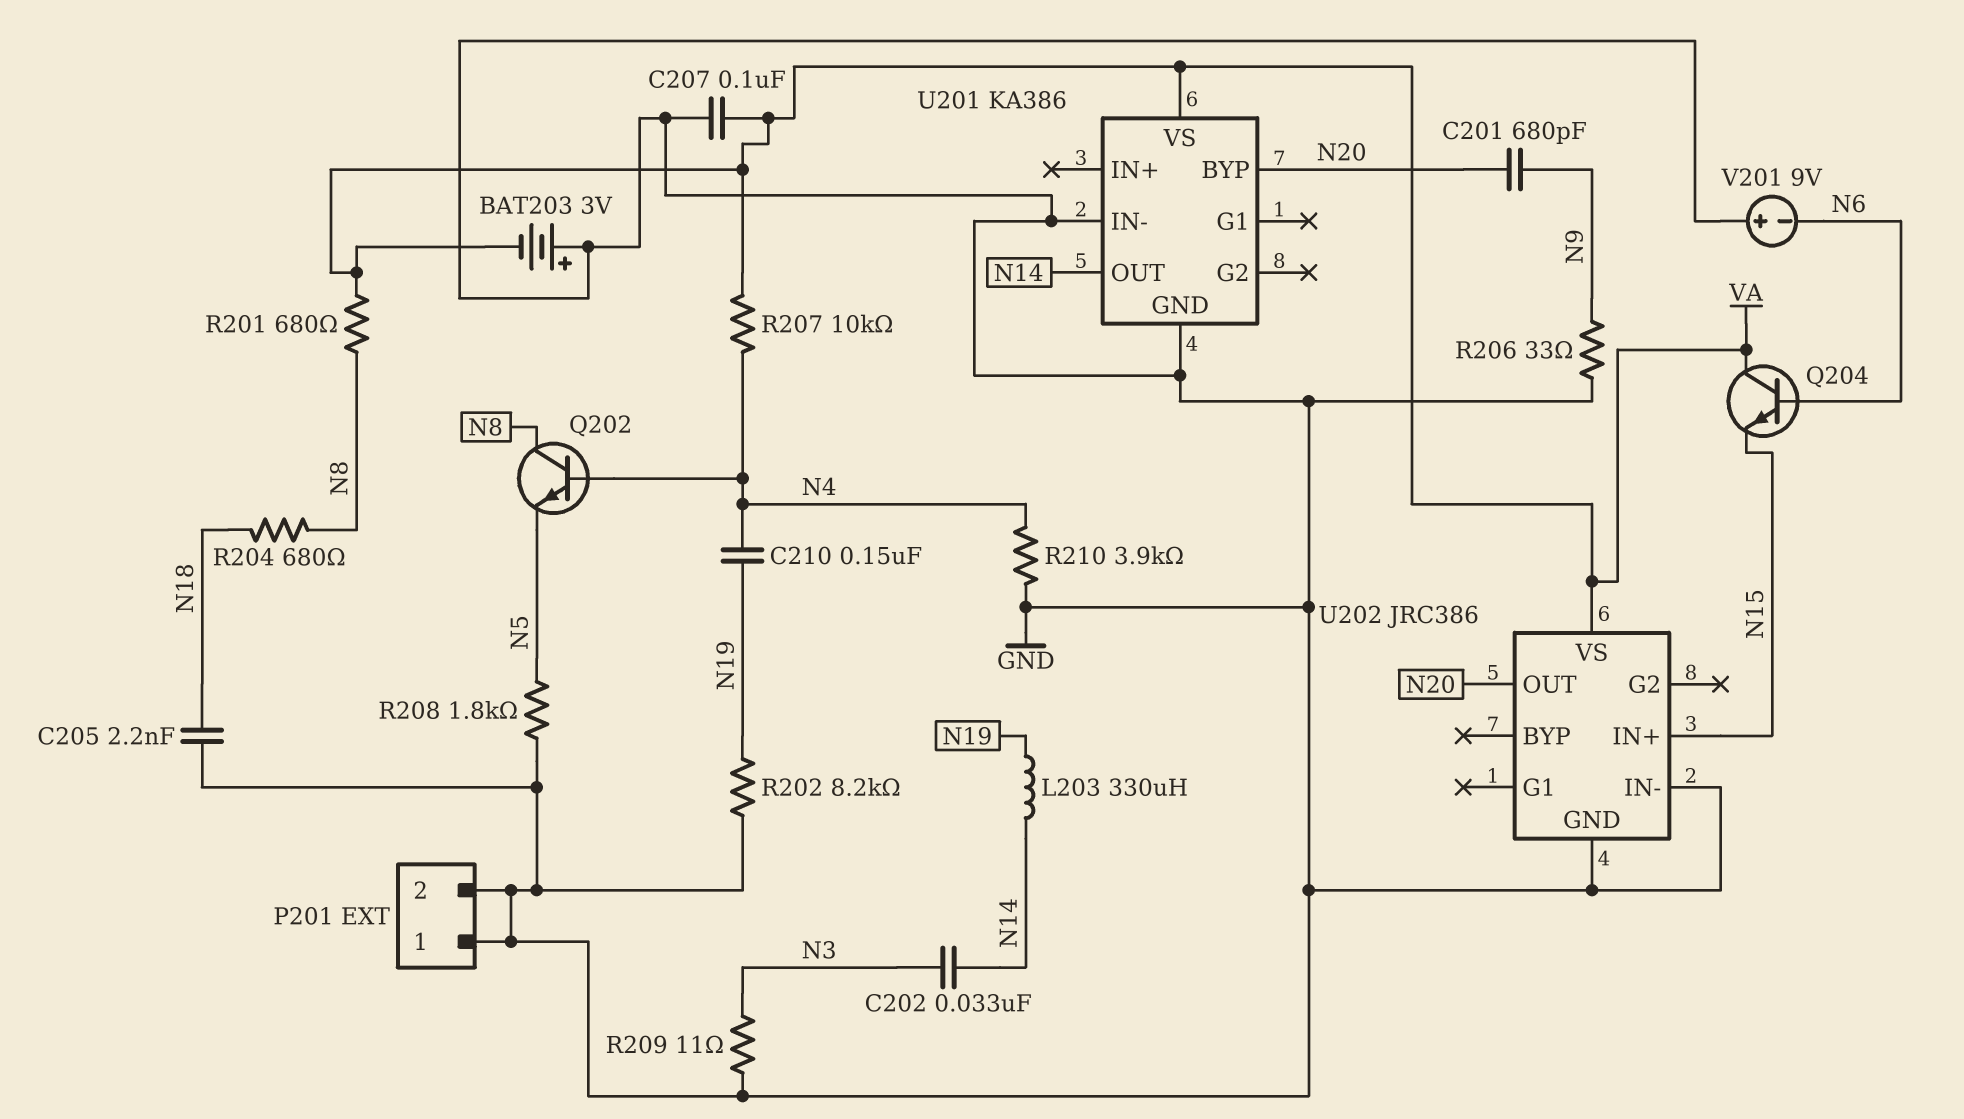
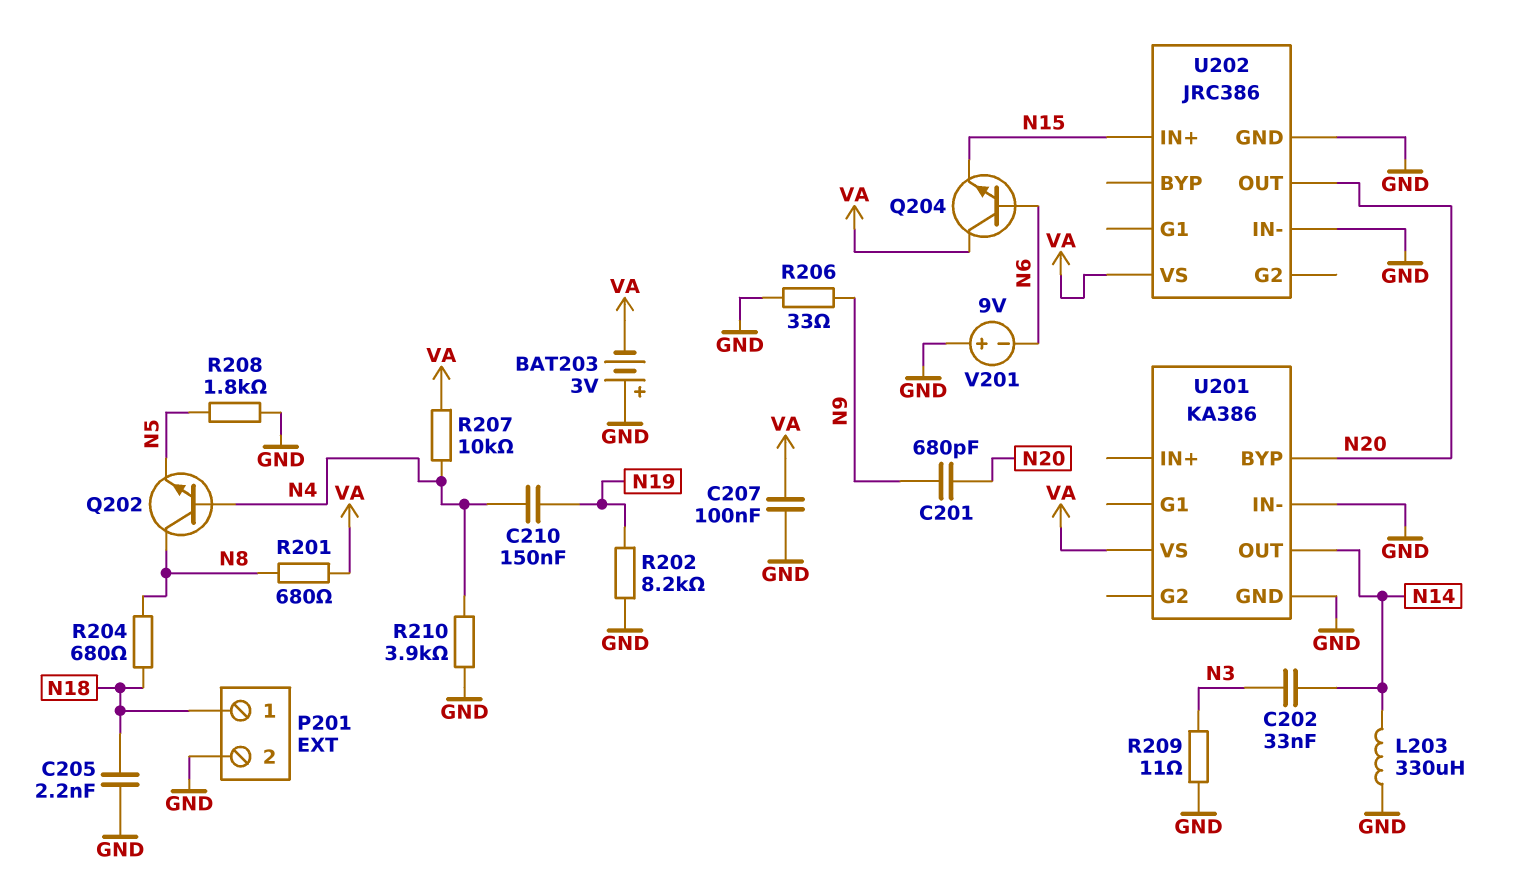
L203: 330uH (N14, N19) -> 330uH (GND, N14)
P201 pin 1: GND -> N18

